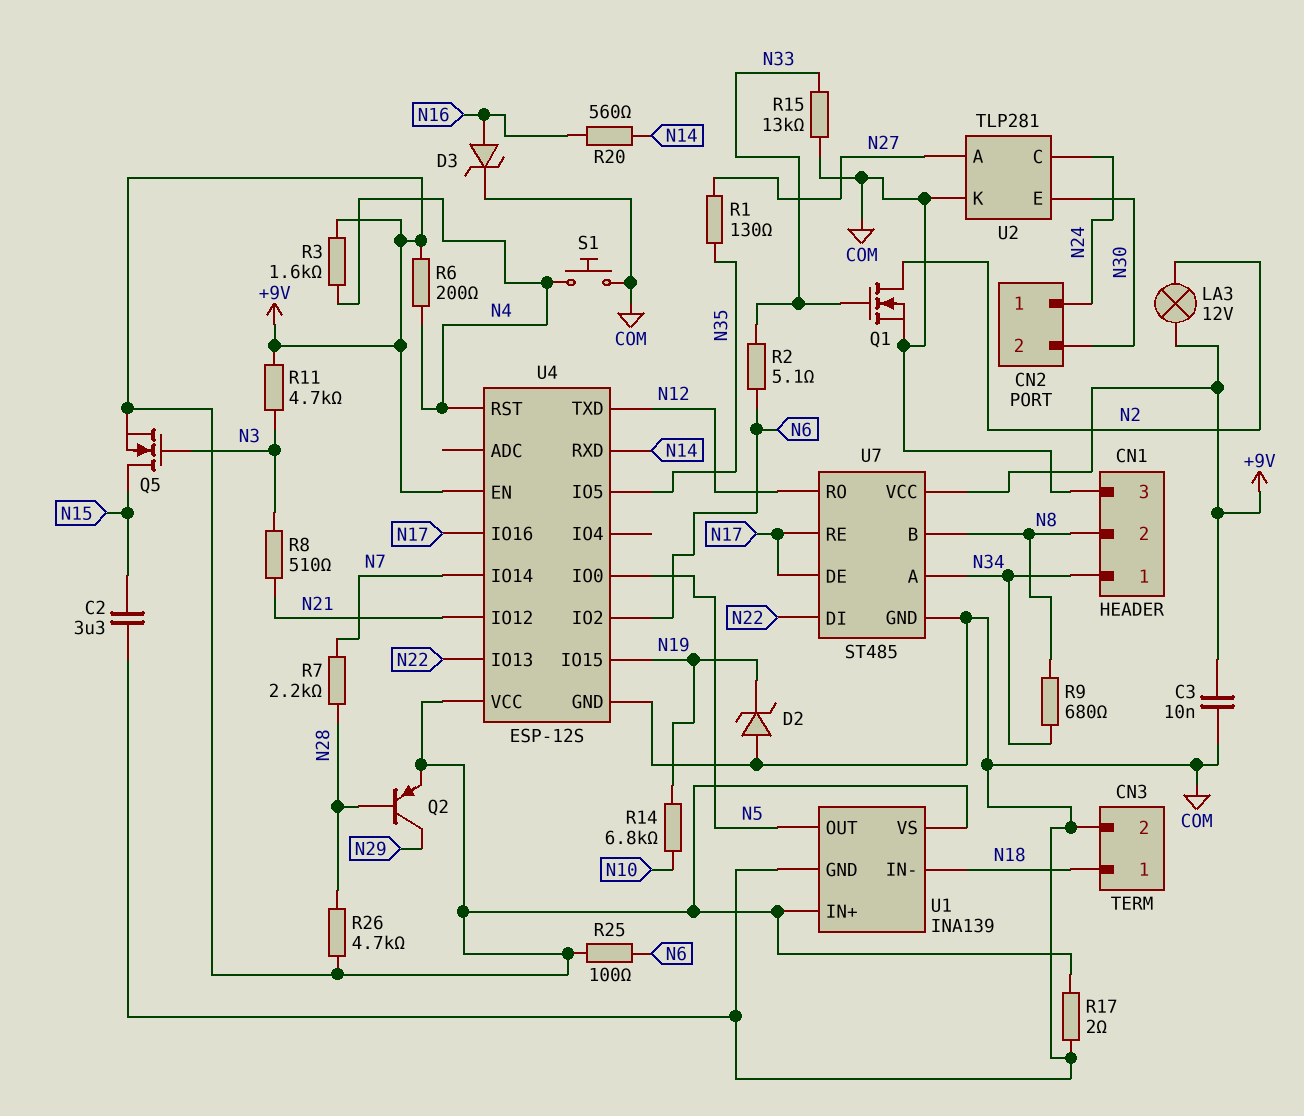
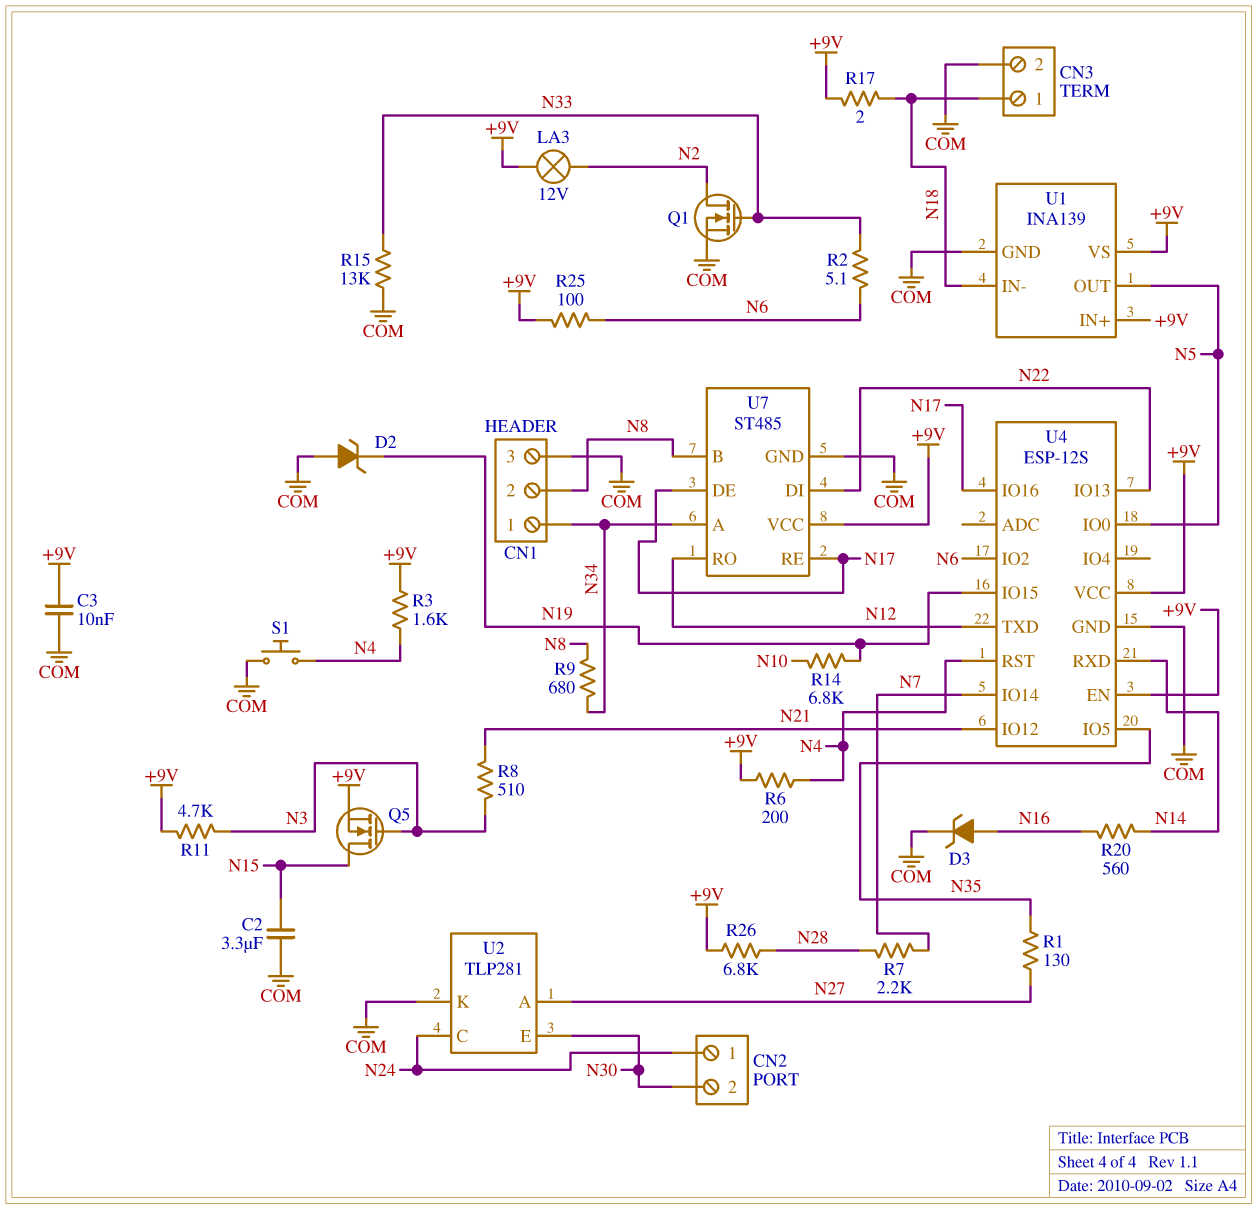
Q2: PNP (B N28, C N29, E +9V) -> none
R17: 2 (+9V, COM) -> 2 (+9V, N18)
R26: 4.7k (+9V, N28) -> 6.8k (+9V, N28)

